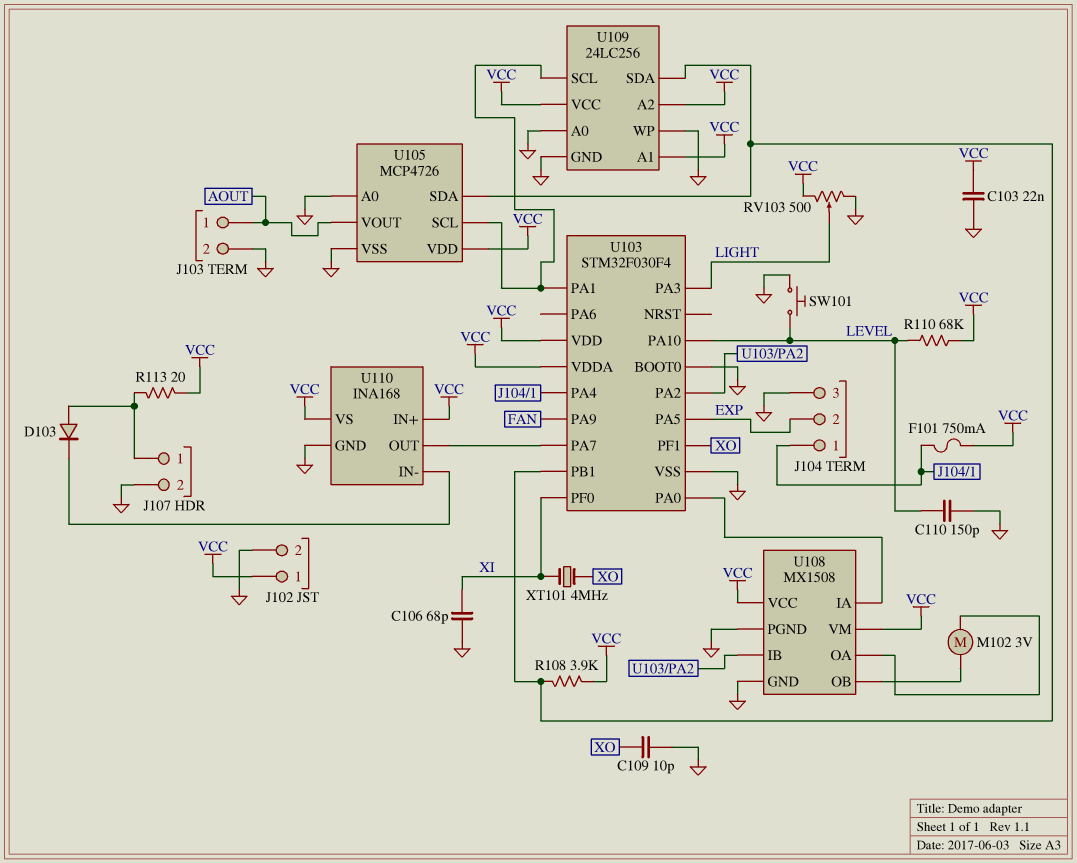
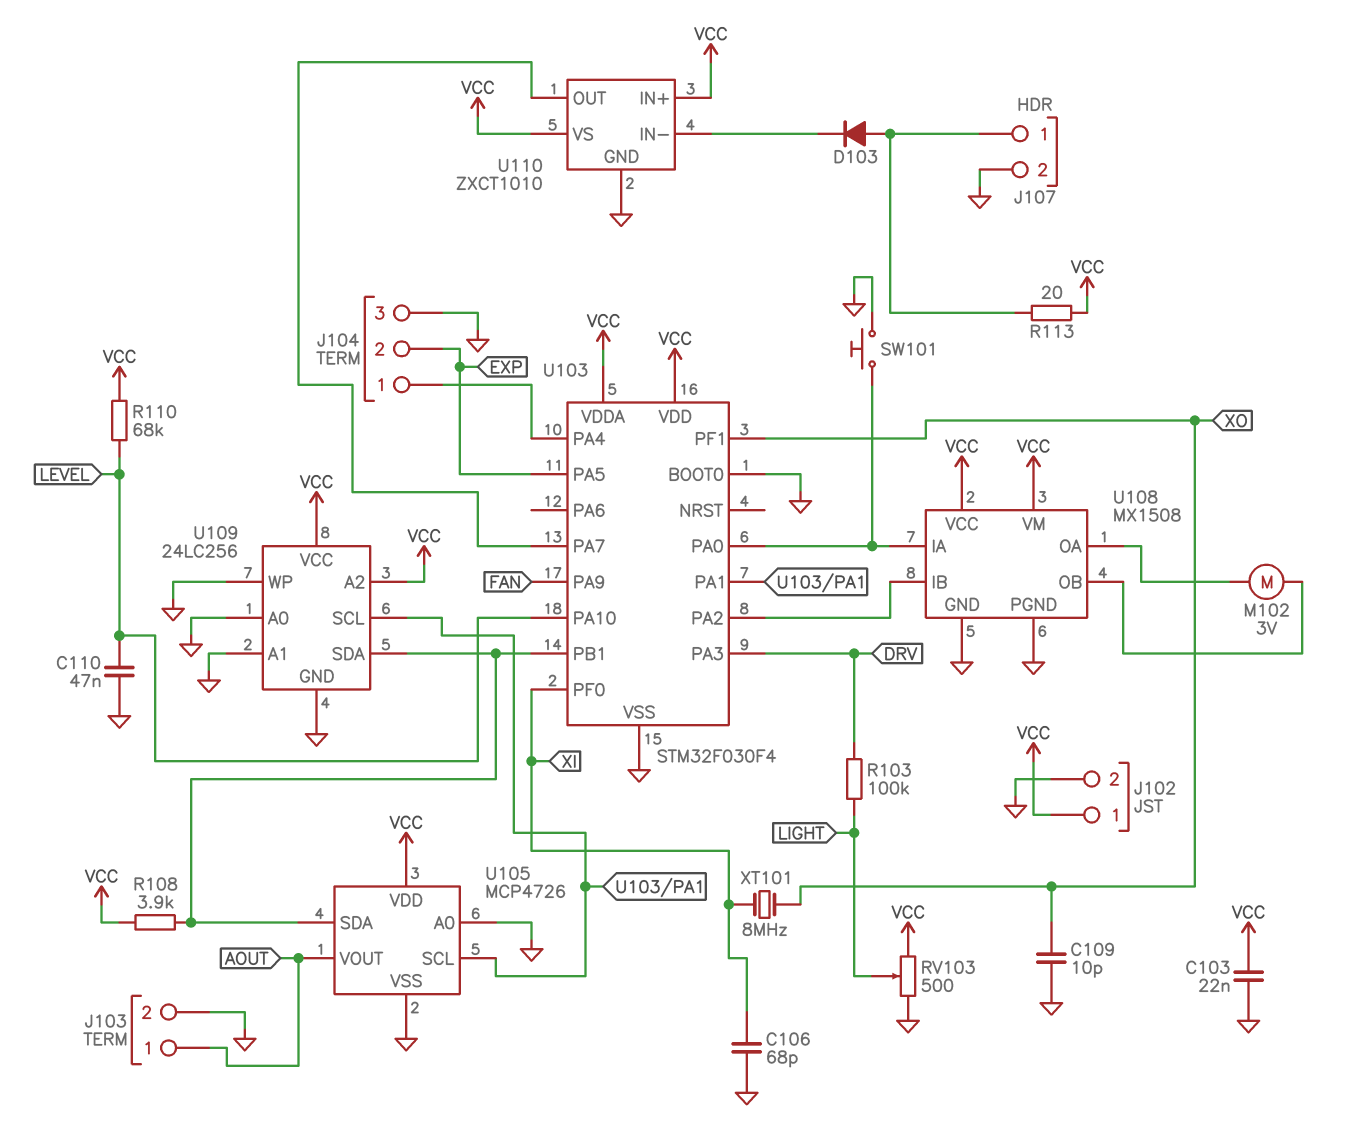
C110: 150pF (GND, LEVEL) -> 47nF (GND, LEVEL)
F101: 750mA (J104/1, VCC) -> none
R103: none -> 100k (DRV, LIGHT)
SW101: button (GND, LEVEL) -> button (GND, U103/PA0)
U103 pin PA3: LIGHT -> DRV
U109 pin A1: VCC -> GND
U110: INA168 -> ZXCT1010
XT101: 4MHz (XI, XO) -> 8MHz (XI, XO)

